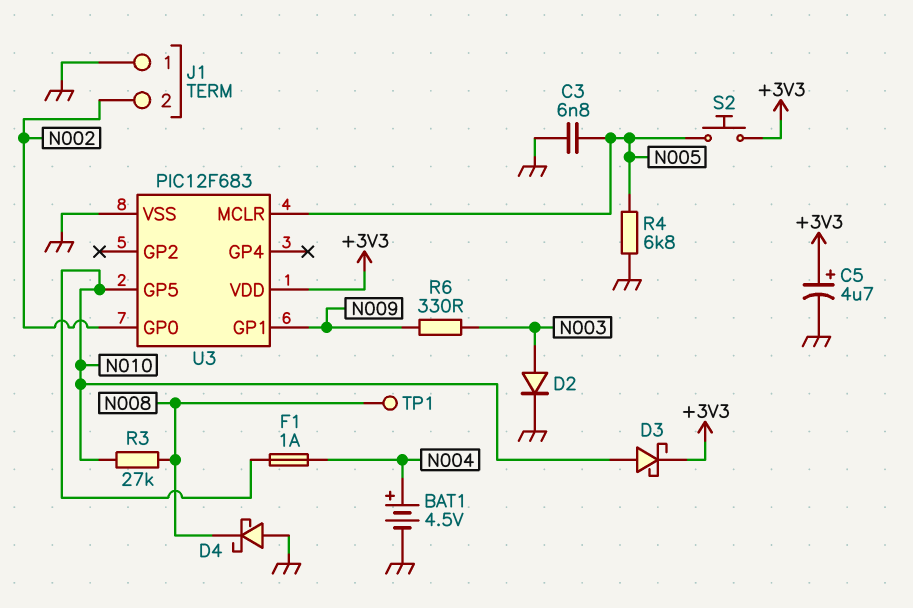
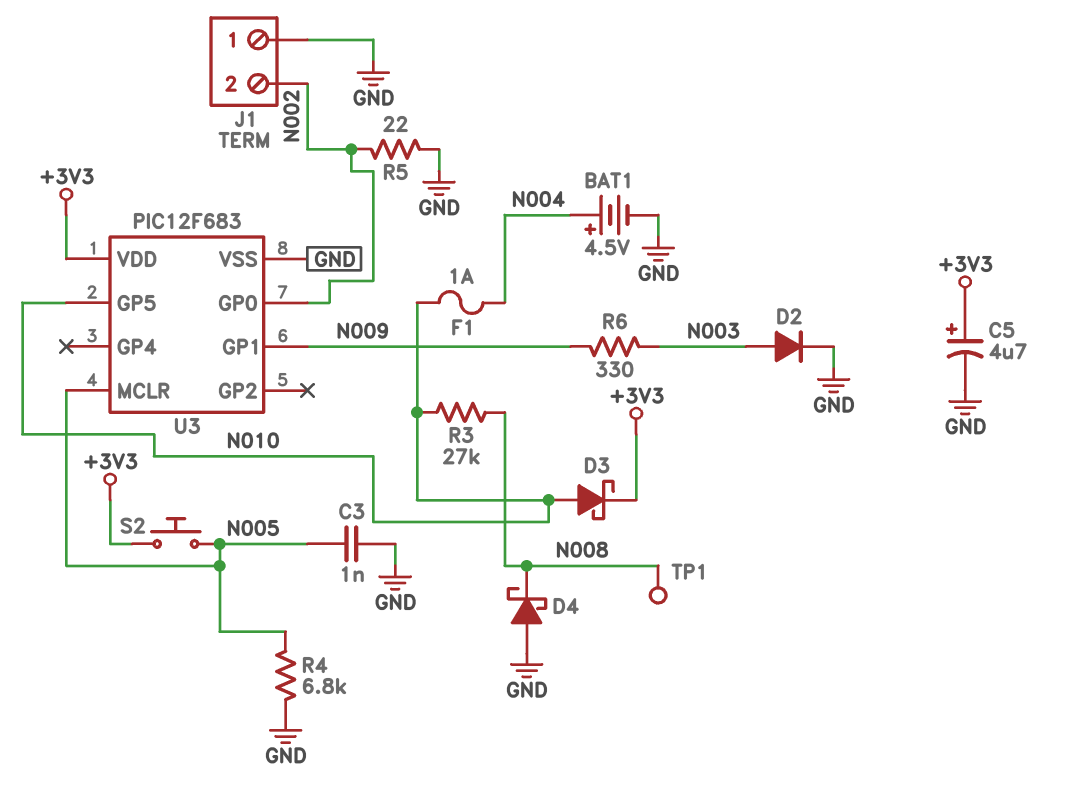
C3: 6.8nF (GND, N005) -> 1nF (GND, N005)
R5: none -> 22 (GND, N002)

